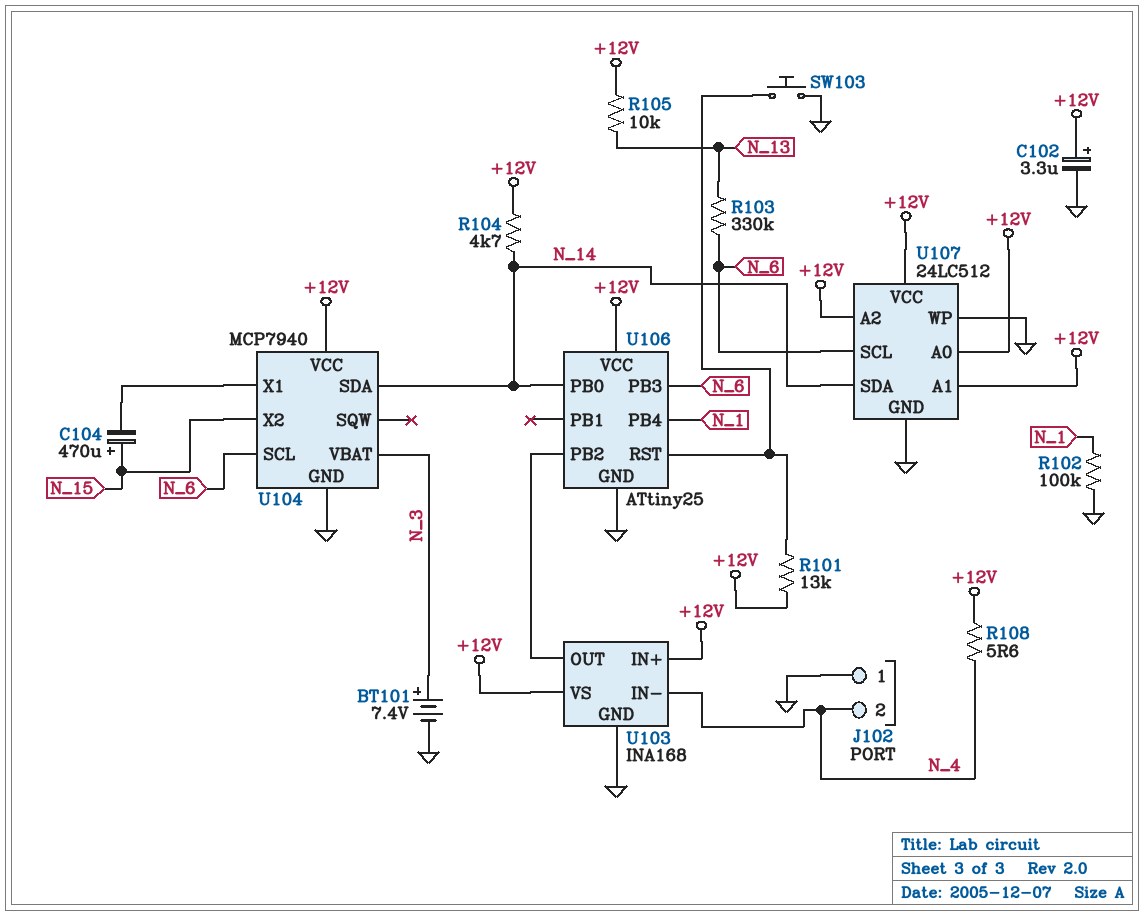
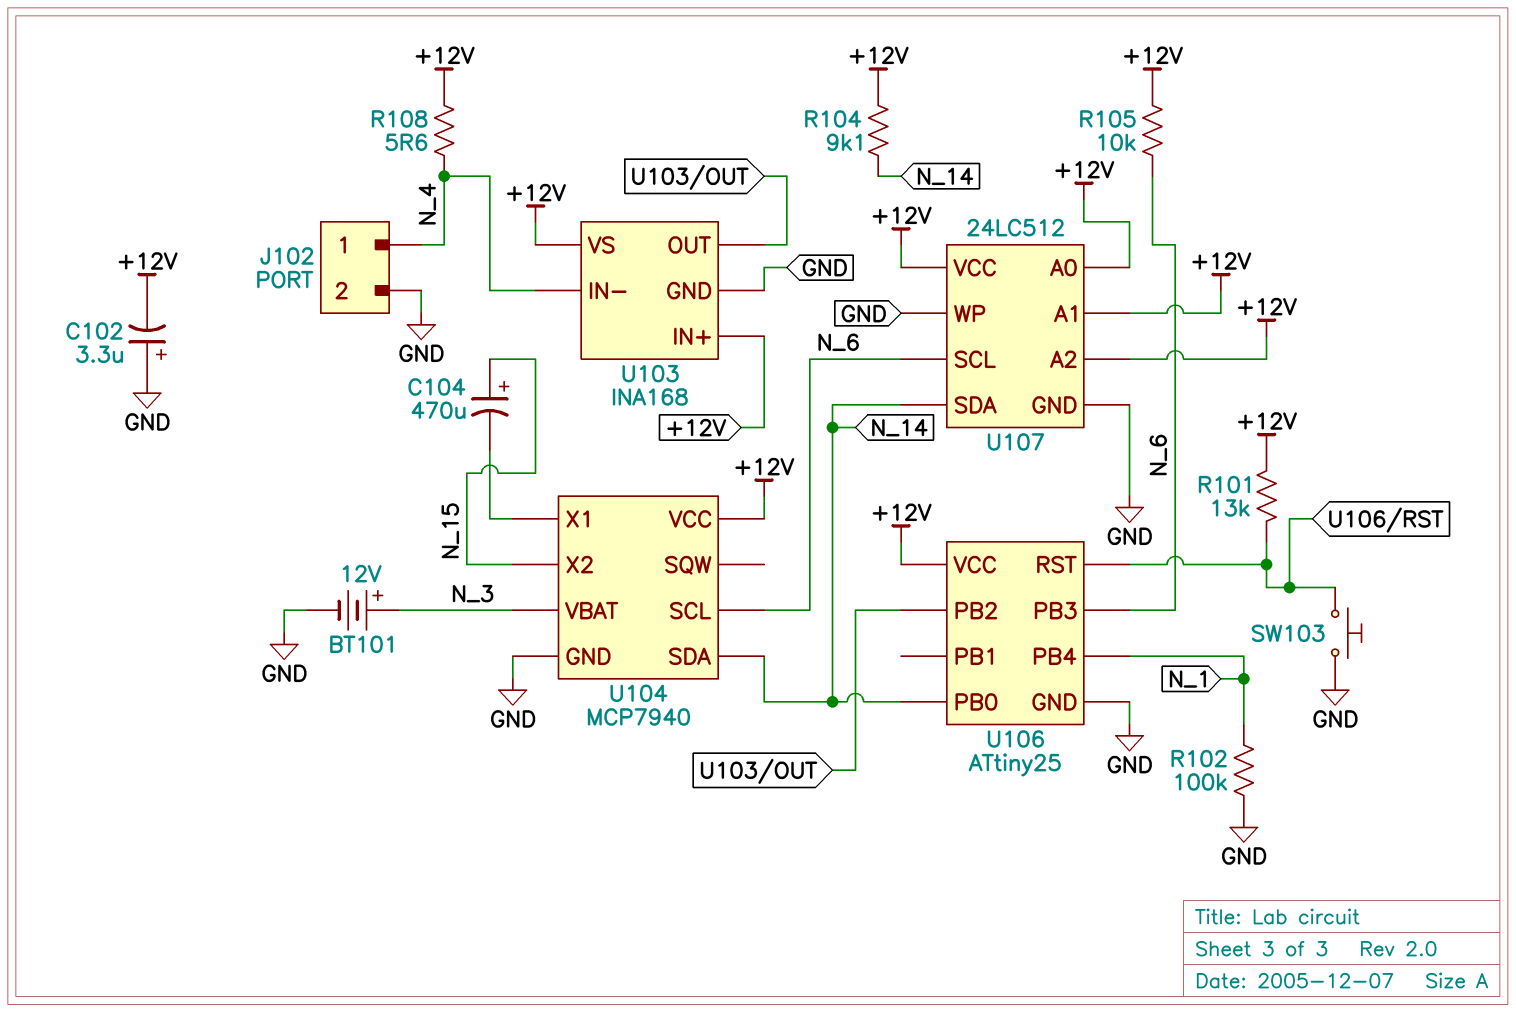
BT101: 7.4V (plus N_3, minus GND) -> 12V (plus N_3, minus GND)
C102: 3.3uF (plus +12V, minus GND) -> 3.3uF (plus GND, minus +12V)
J102 pin 1: GND -> N_4
J102 pin 2: N_4 -> GND
R103: 330k (N_6, N_13) -> none
R104: 4.7k (+12V, N_14) -> 9.1k (+12V, N_14)
R105: 10k (+12V, N_13) -> 10k (+12V, N_6)

